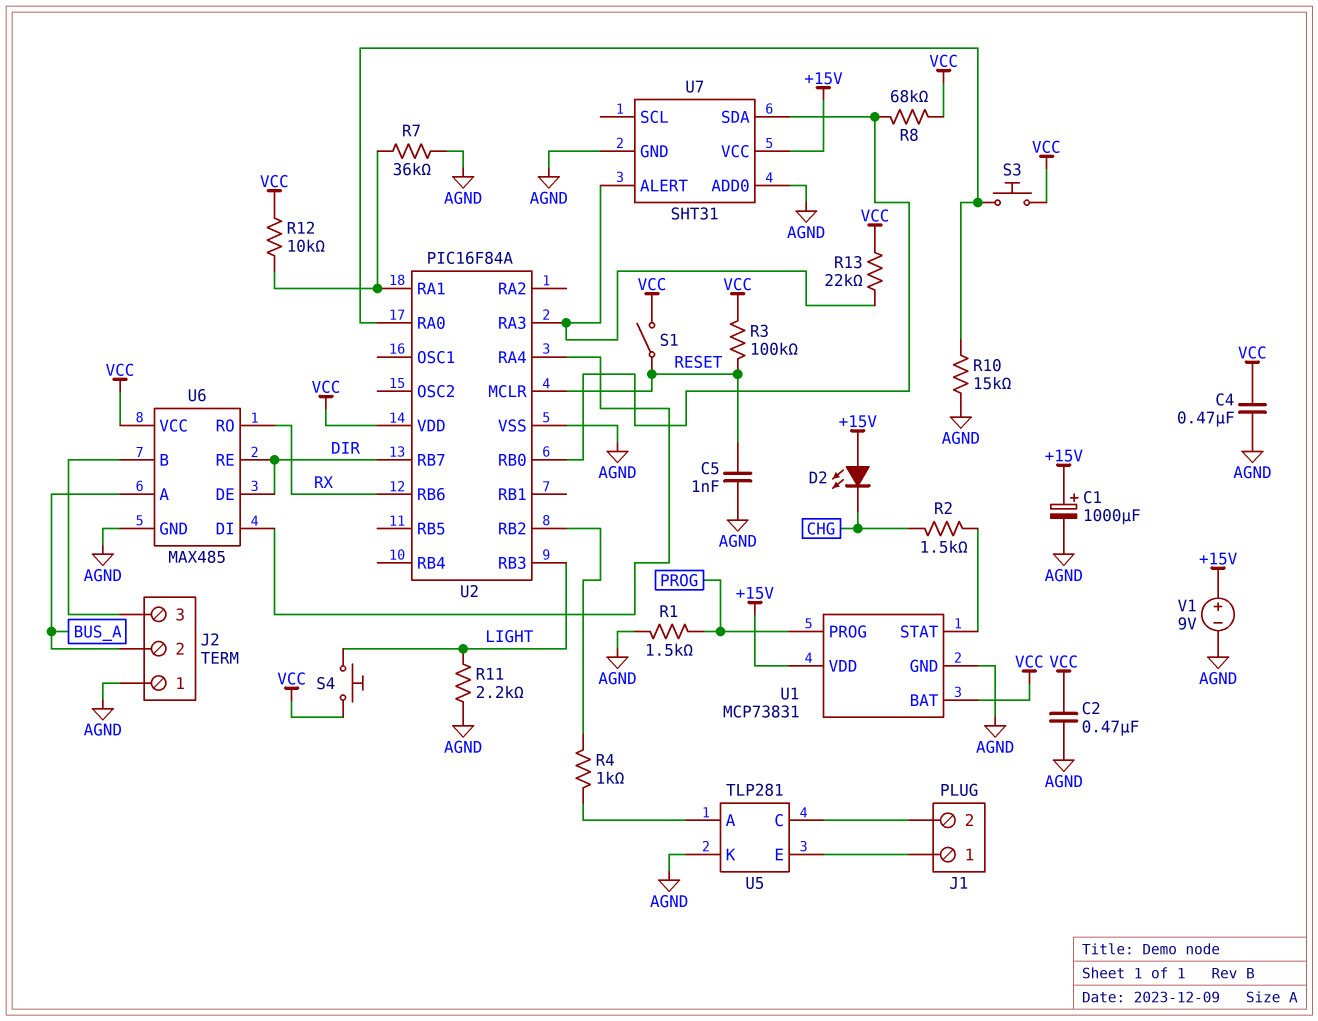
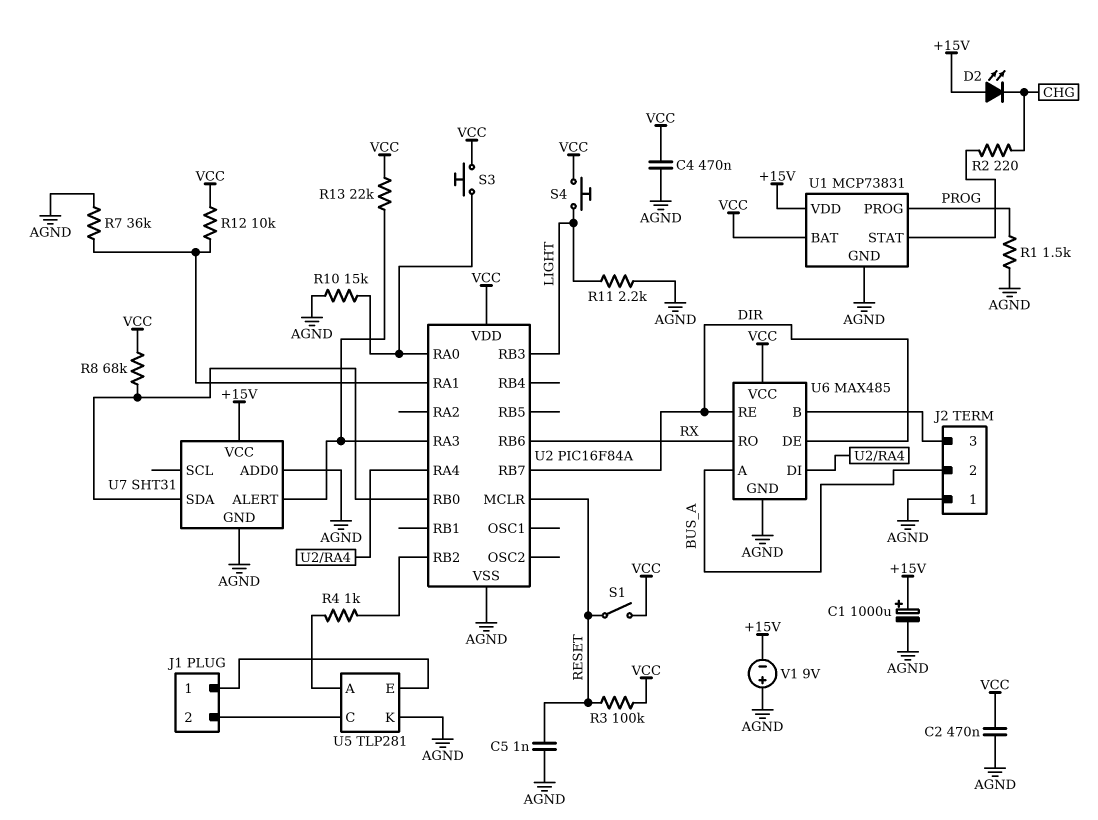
R2: 1.5k (CHG, U1/STAT) -> 220 (CHG, U1/STAT)
V1: 9V (plus +15V, minus AGND) -> 9V (plus AGND, minus +15V)

